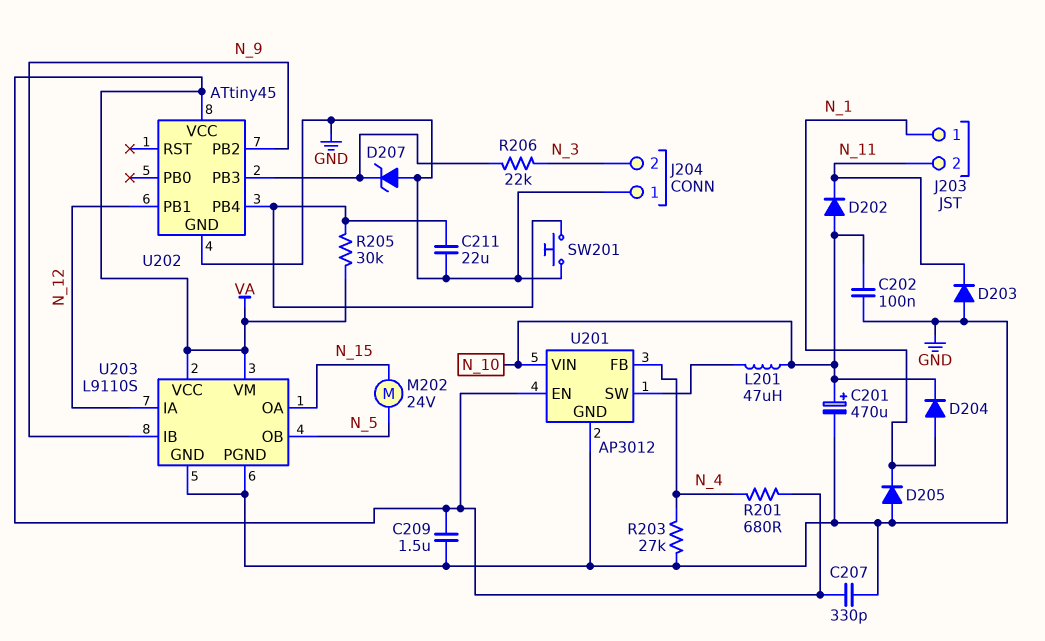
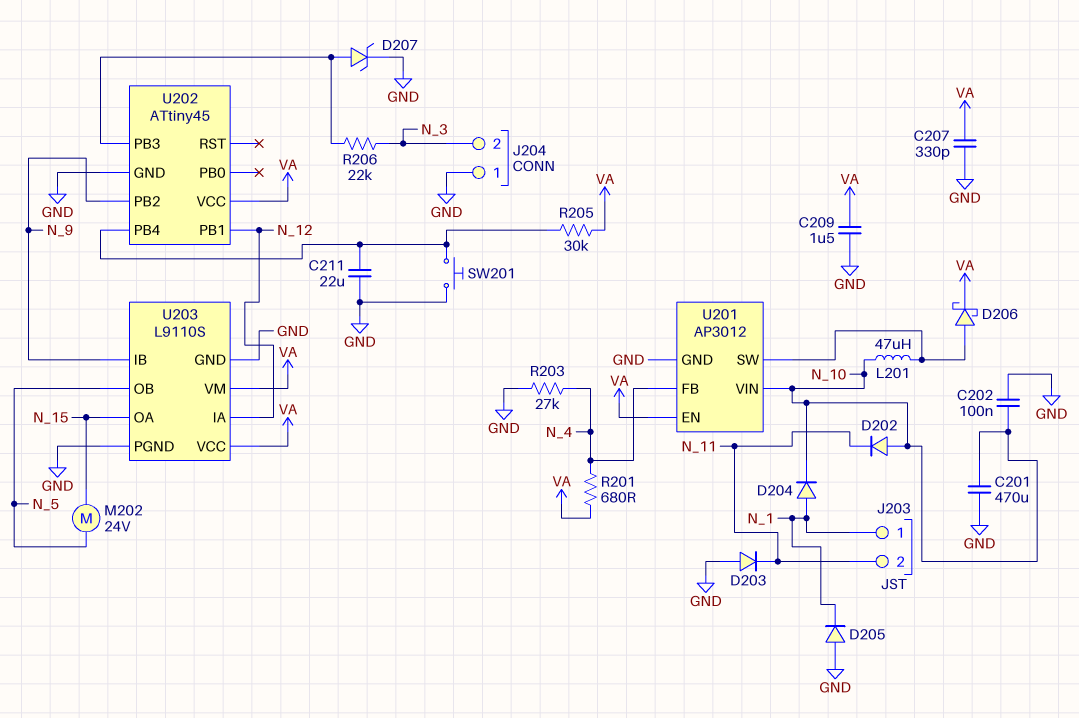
C201: 470uF (plus N_10, minus GND) -> 470uF (GND, N_10)
D206: none -> schottky (A U201/SW, K VA)
D207: zener (A GND, K U202/PB3) -> zener (A U202/PB3, K GND)

